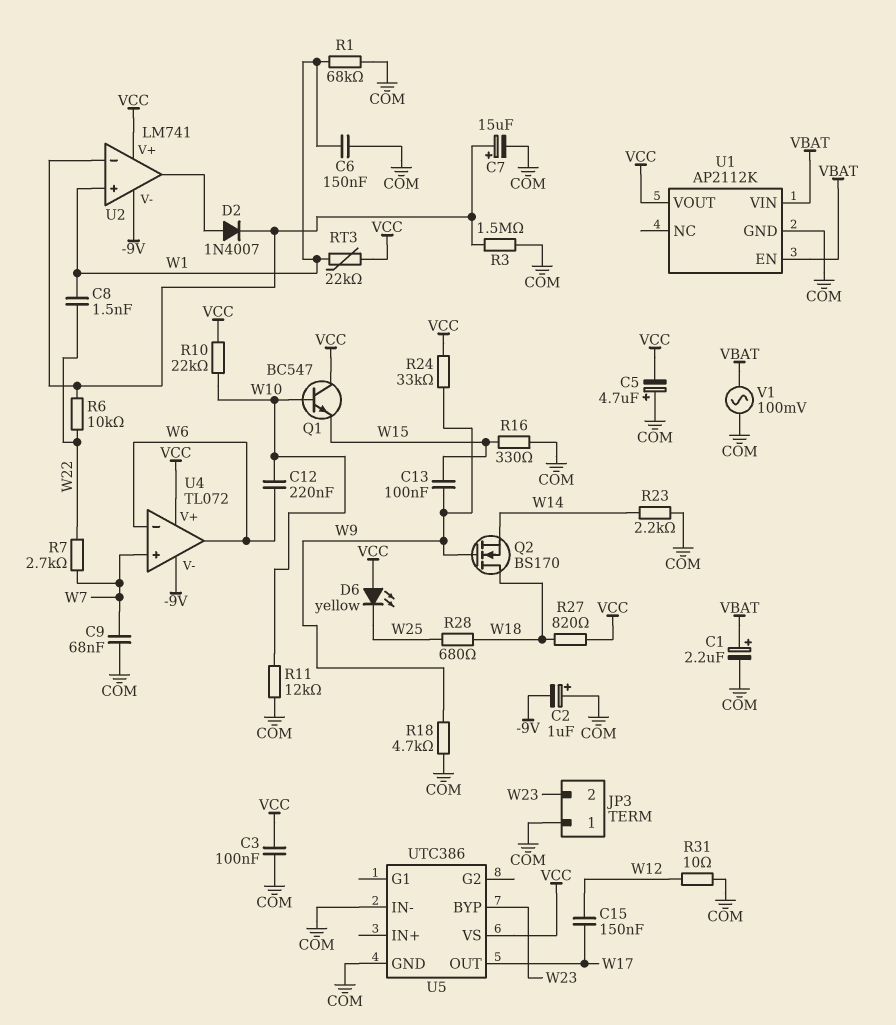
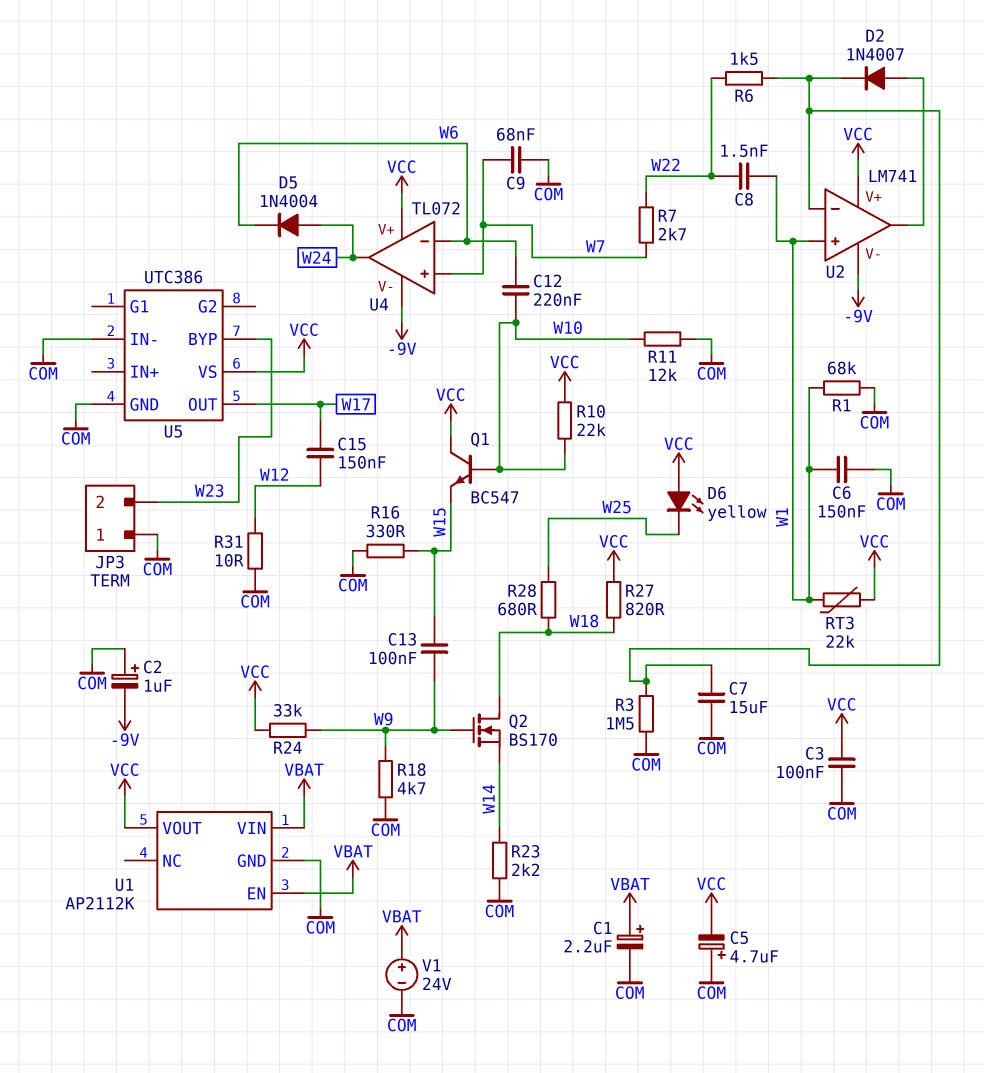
C7: 15uF (plus U2/in-, minus COM) -> 15uF (COM, U2/in-)
D5: none -> diode 1N4004 (A W24, K W6)
R6: 10k (U2/in-, W22) -> 1.5k (U2/in-, W22)
U4 pin out: W6 -> W24
V1: AC 100mV (COM, VBAT) -> 24V (plus VBAT, minus COM)

